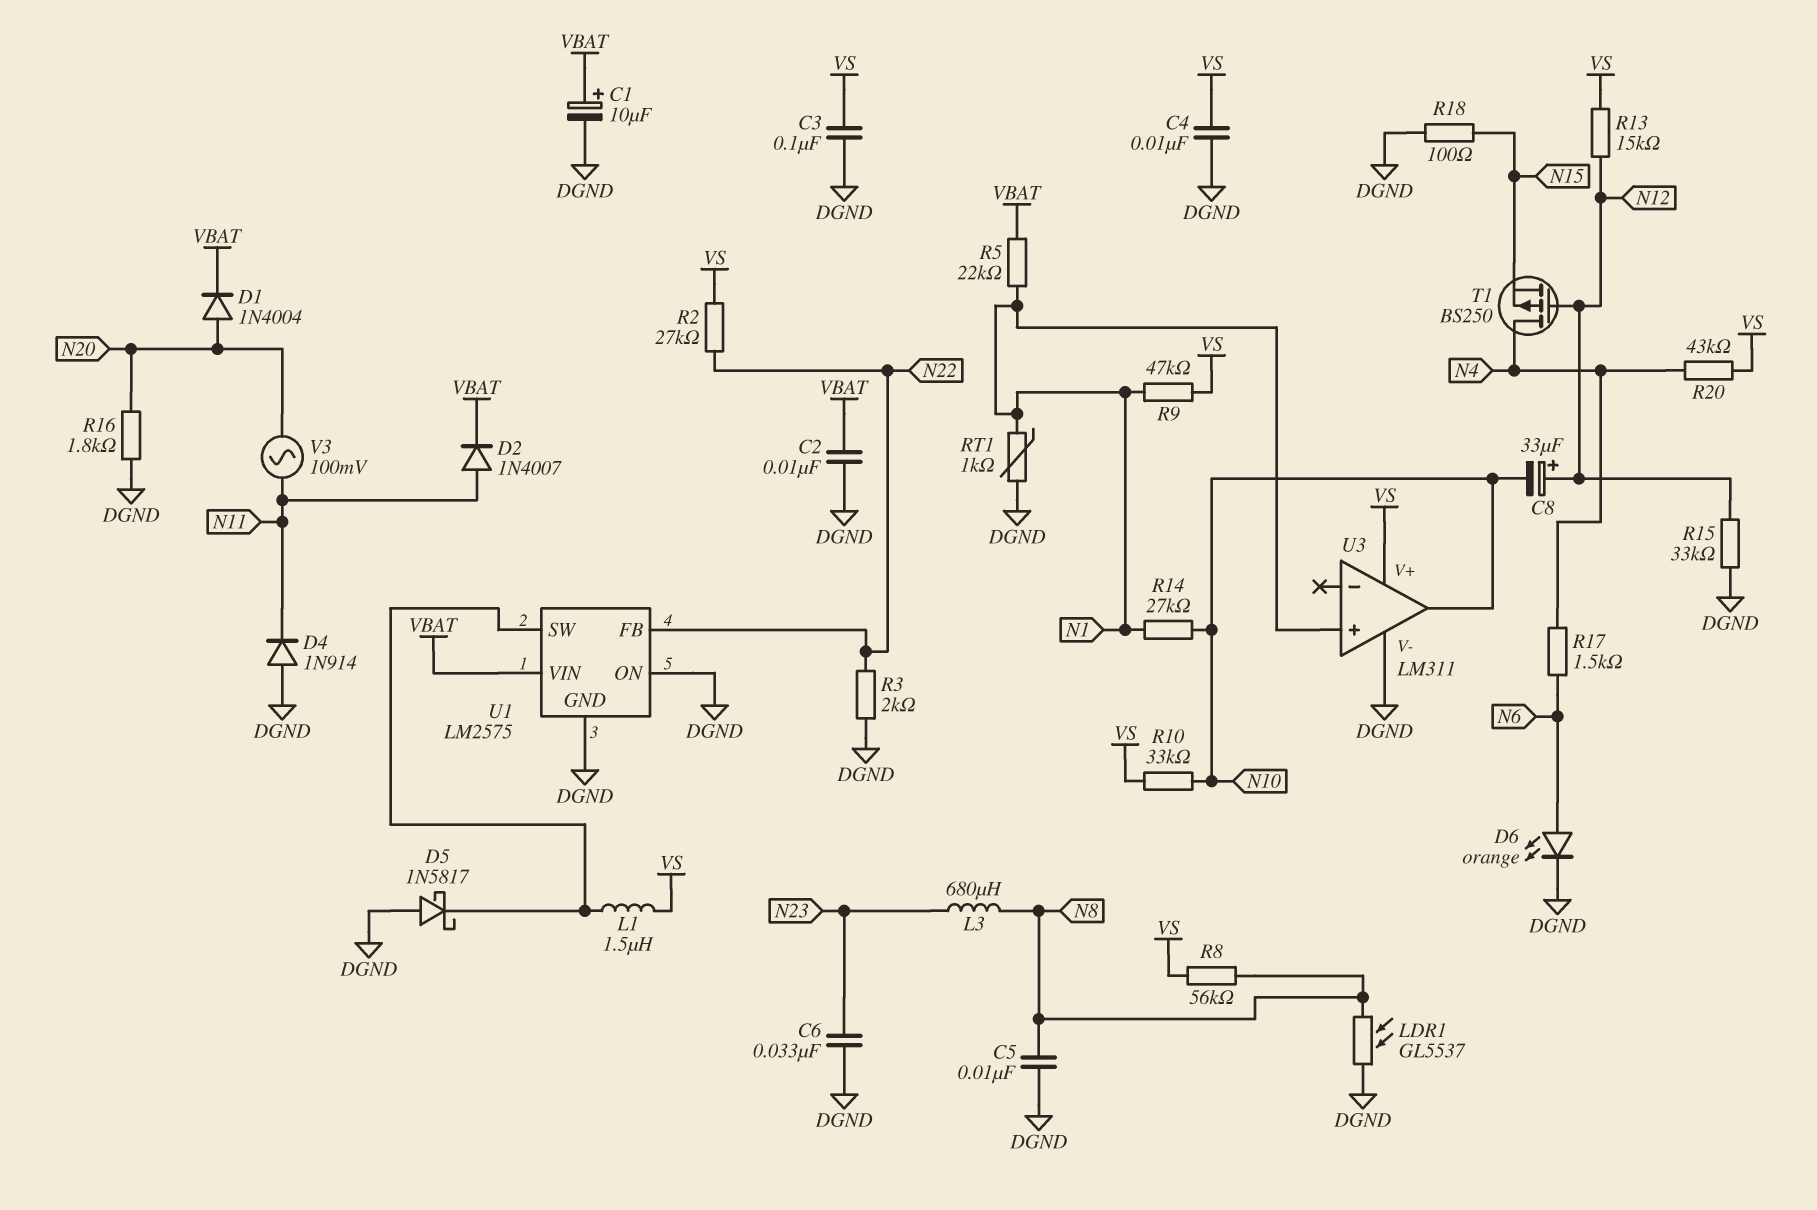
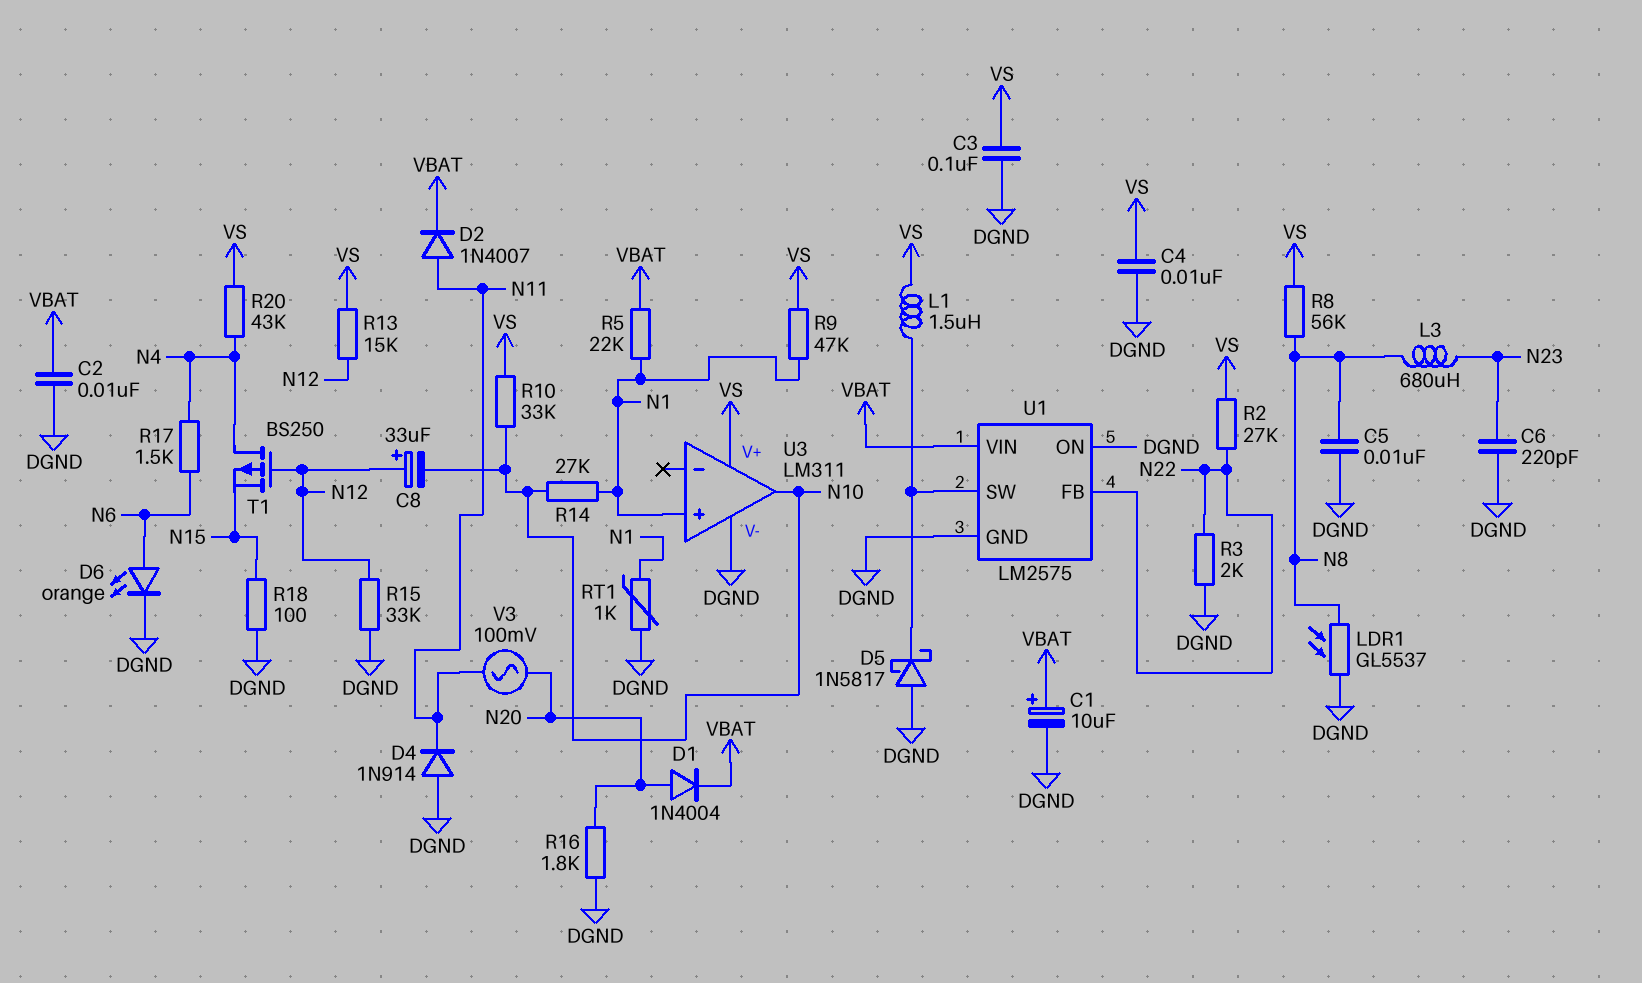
C6: 33nF (DGND, N23) -> 220pF (DGND, N23)

